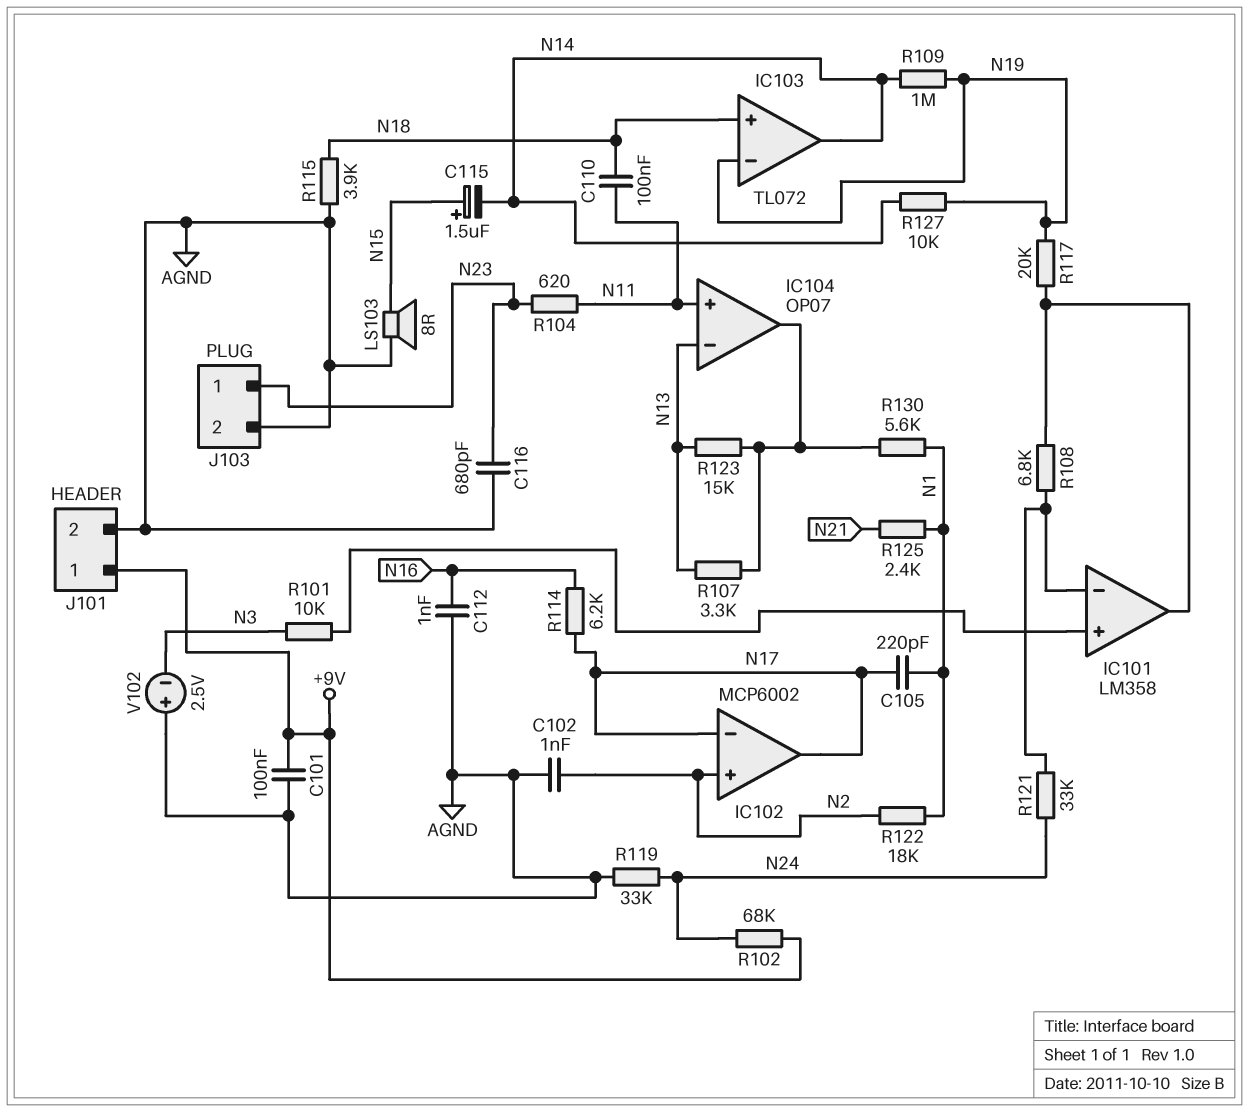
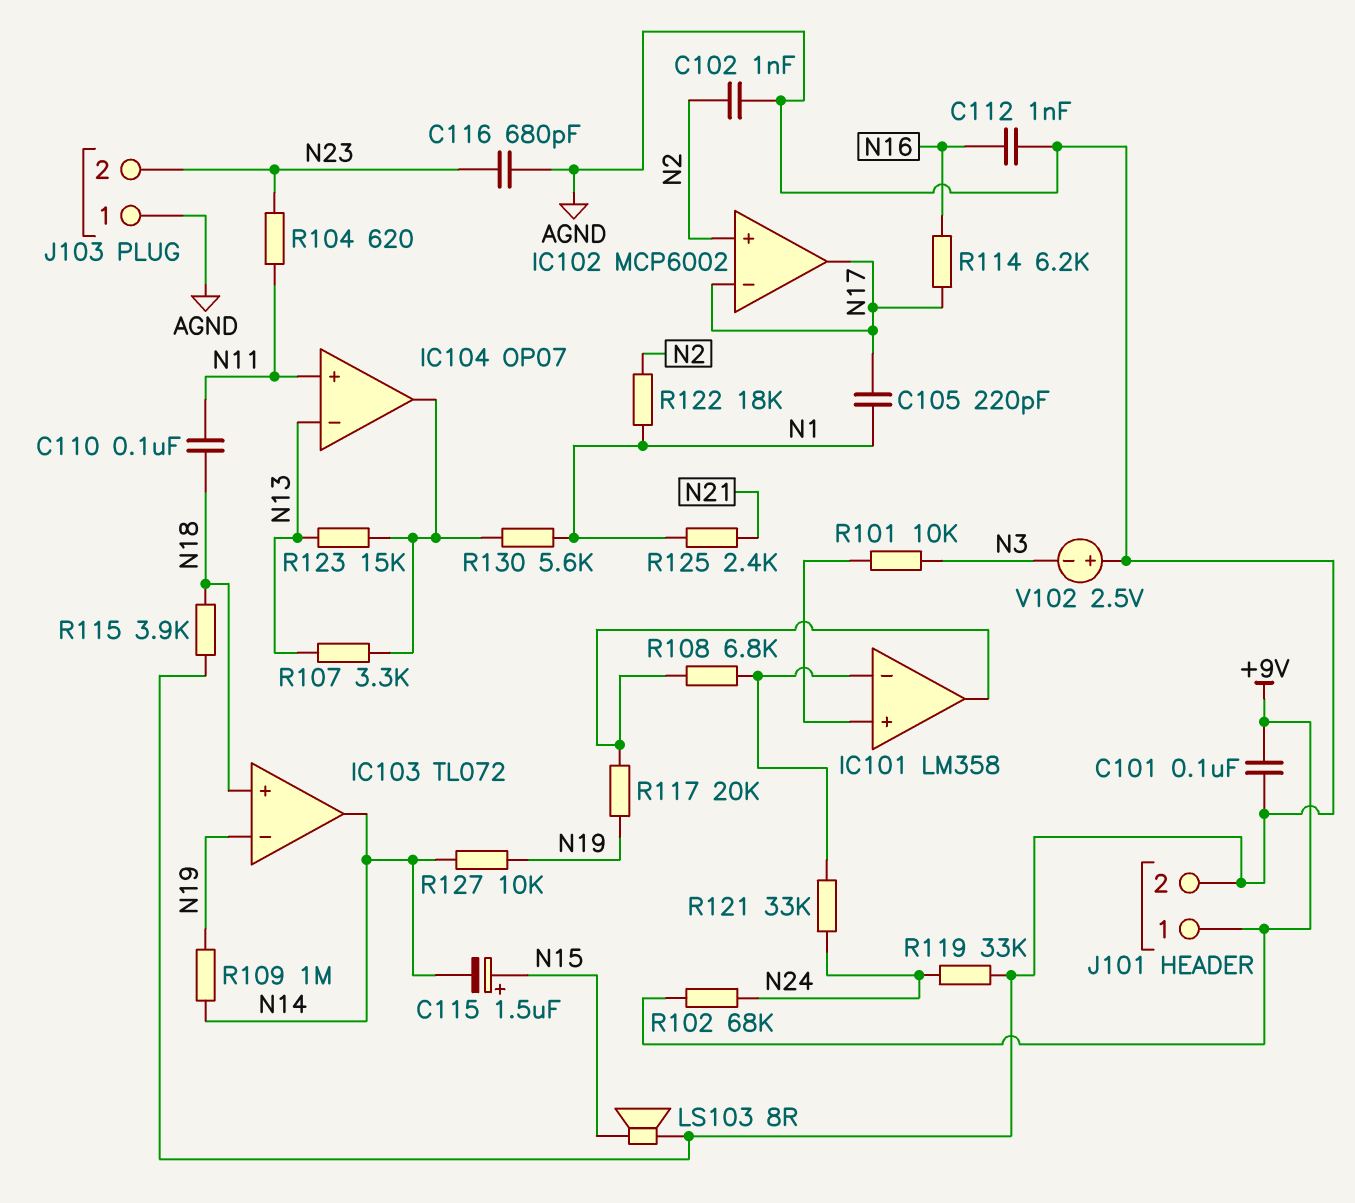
J103 pin 1: N23 -> AGND
J103 pin 2: AGND -> N23

